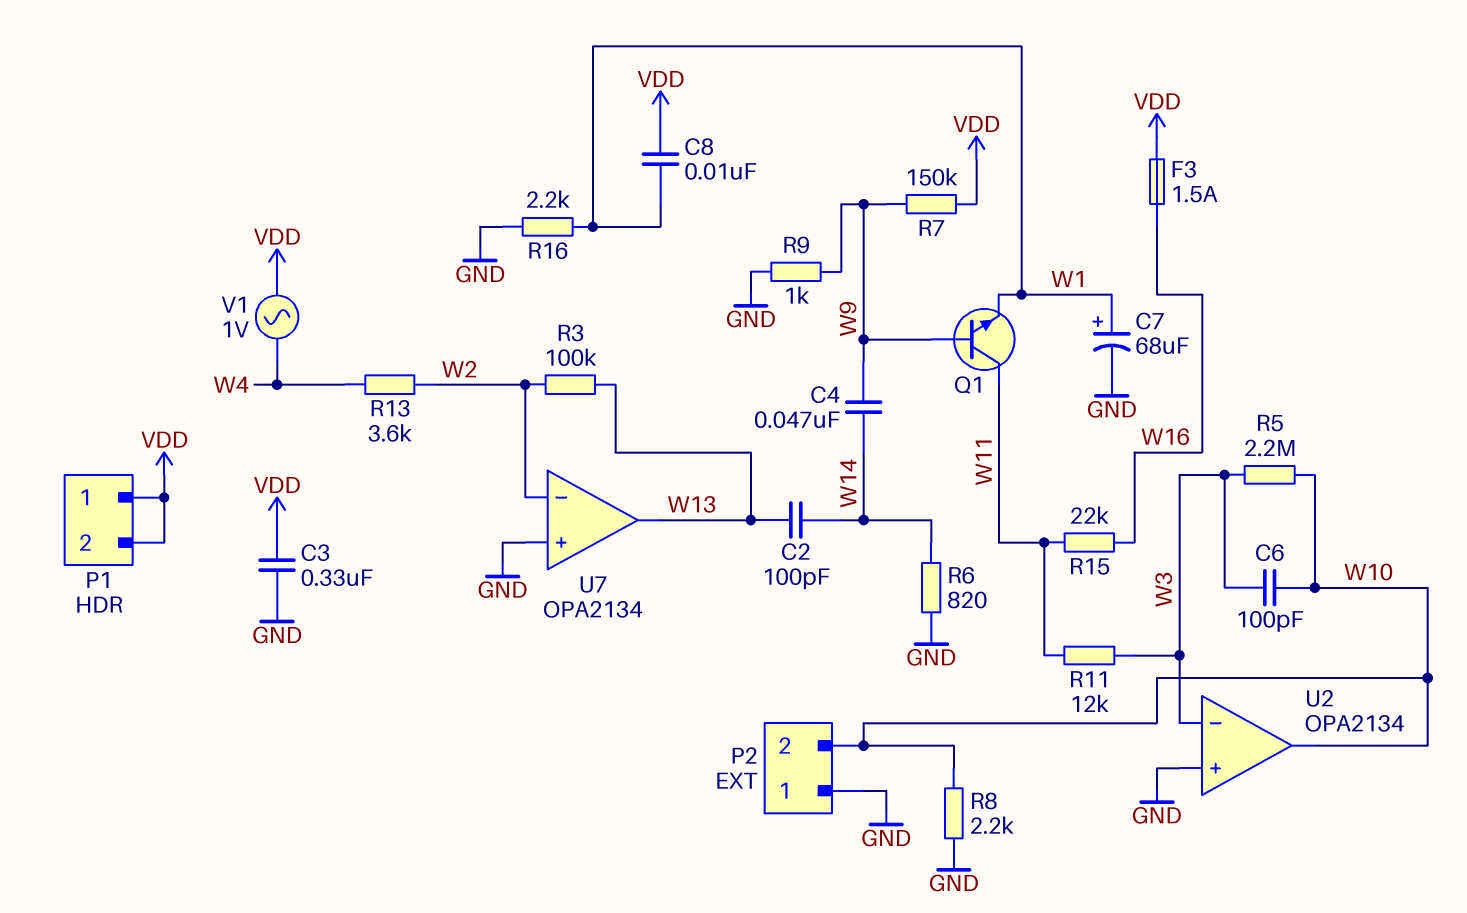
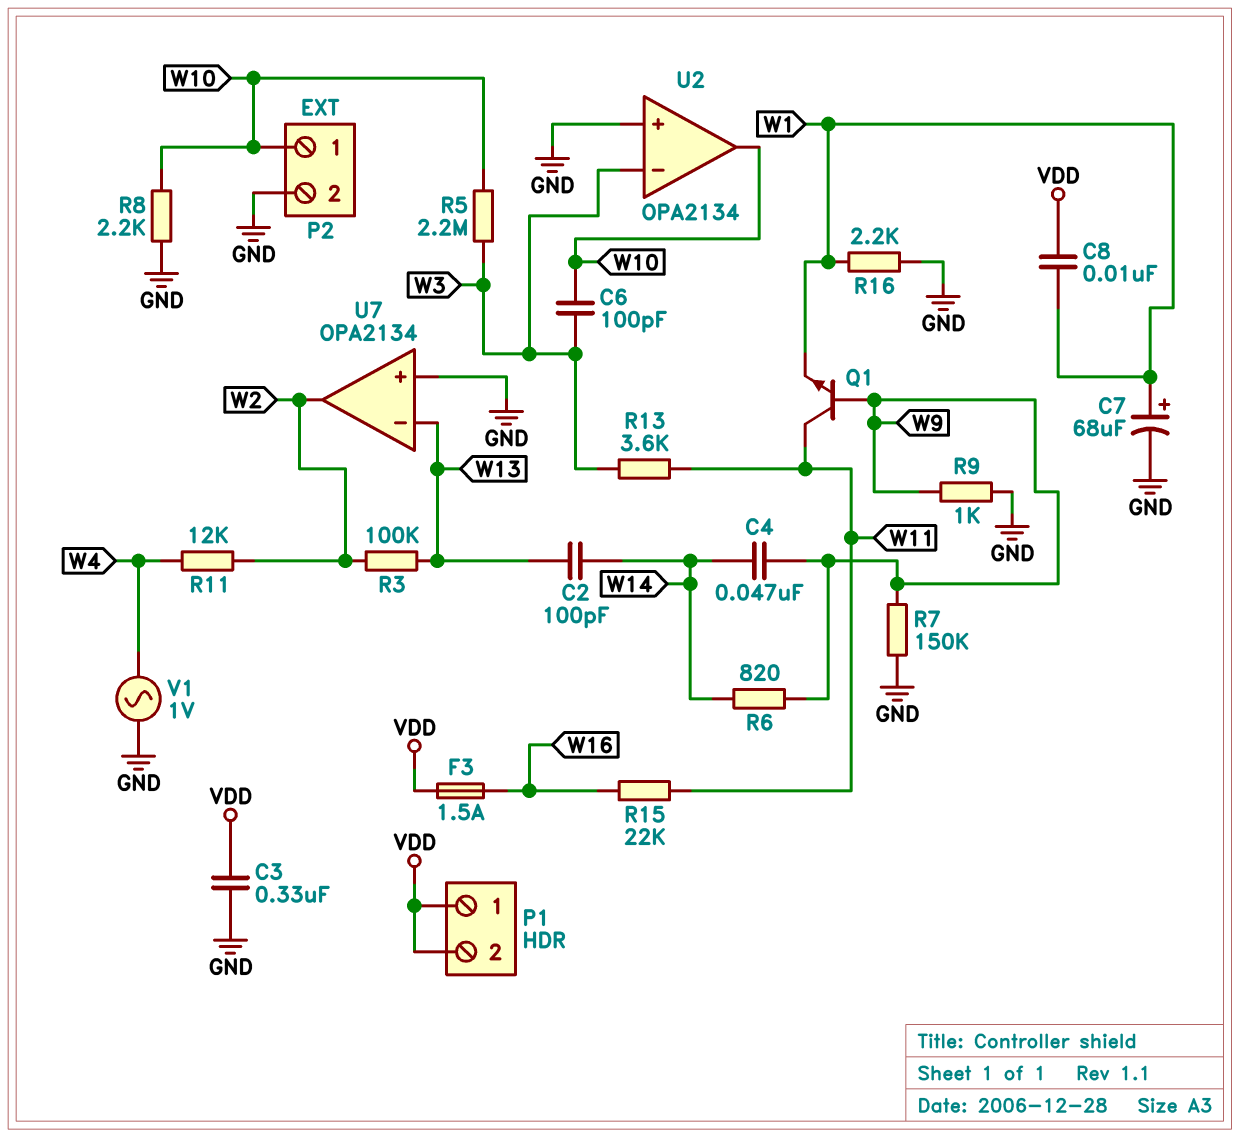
P2 pin 1: GND -> W10
P2 pin 2: W10 -> GND
R6: 820 (GND, W14) -> 820 (W9, W14)
R7: 150k (VDD, W9) -> 150k (GND, W9)
R11: 12k (W3, W11) -> 12k (W2, W4)
R13: 3.6k (W2, W4) -> 3.6k (W3, W11)
U7 pin in-: W2 -> W13
U7 pin out: W13 -> W2
V1: AC 1V (VDD, W4) -> AC 1V (GND, W4)

